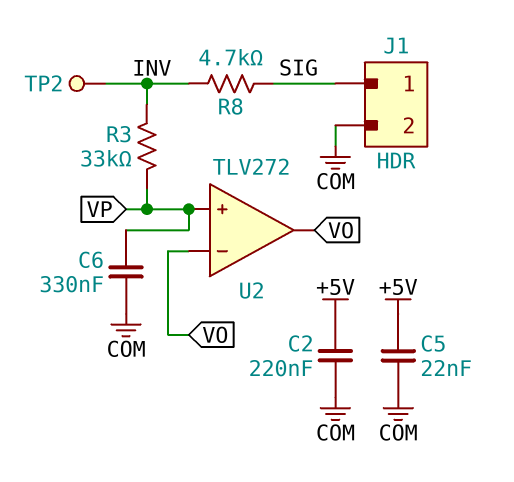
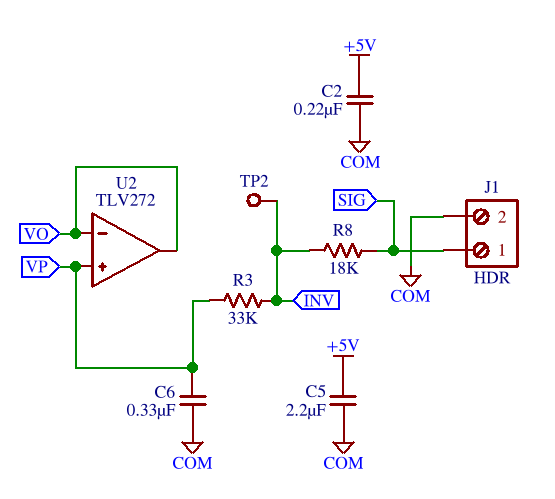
C5: 22nF (+5V, COM) -> 2.2uF (+5V, COM)
R8: 4.7k (INV, SIG) -> 18k (INV, SIG)

